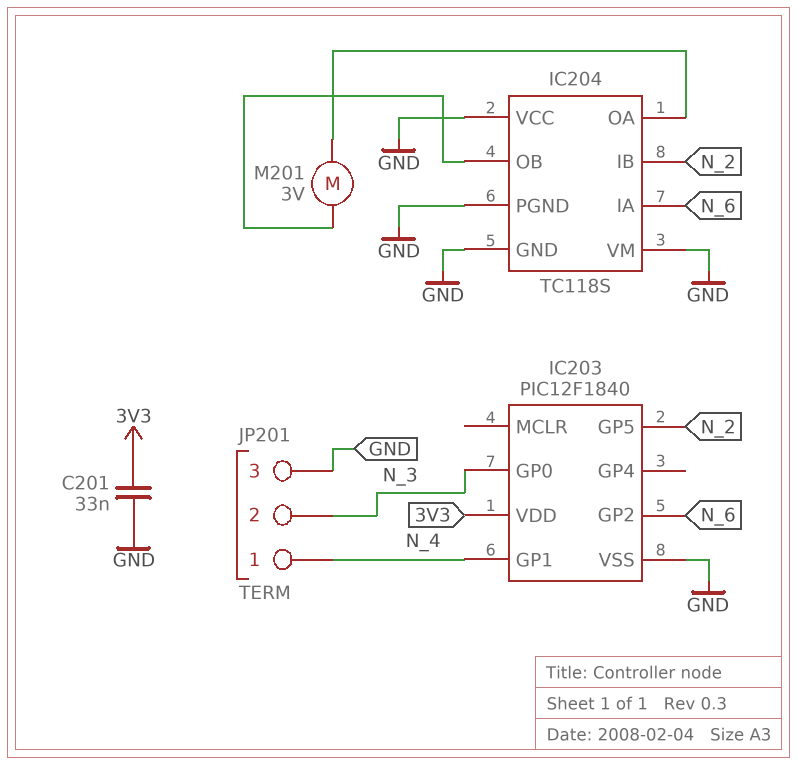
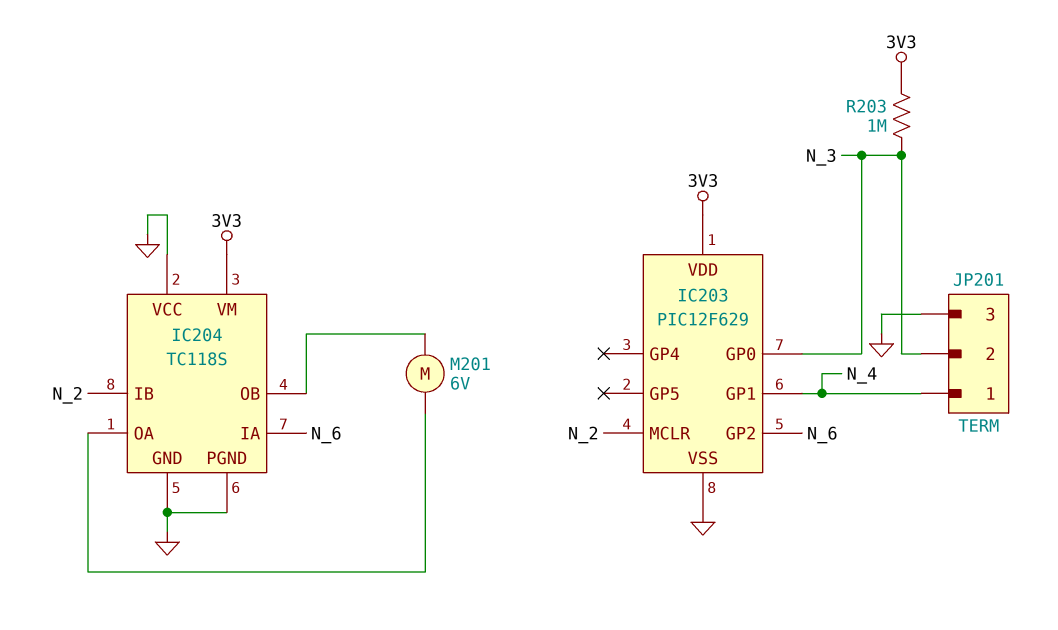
C201: 33nF (3V3, GND) -> none
IC203: PIC12F1840 -> PIC12F629
IC203 pin GP5: N_2 -> none
IC203 pin MCLR: none -> N_2
IC204 pin VM: GND -> 3V3
M201: motor 3V (IC204/OA, IC204/OB) -> motor 6V (IC204/OA, IC204/OB)
R203: none -> 1M (3V3, N_3)

